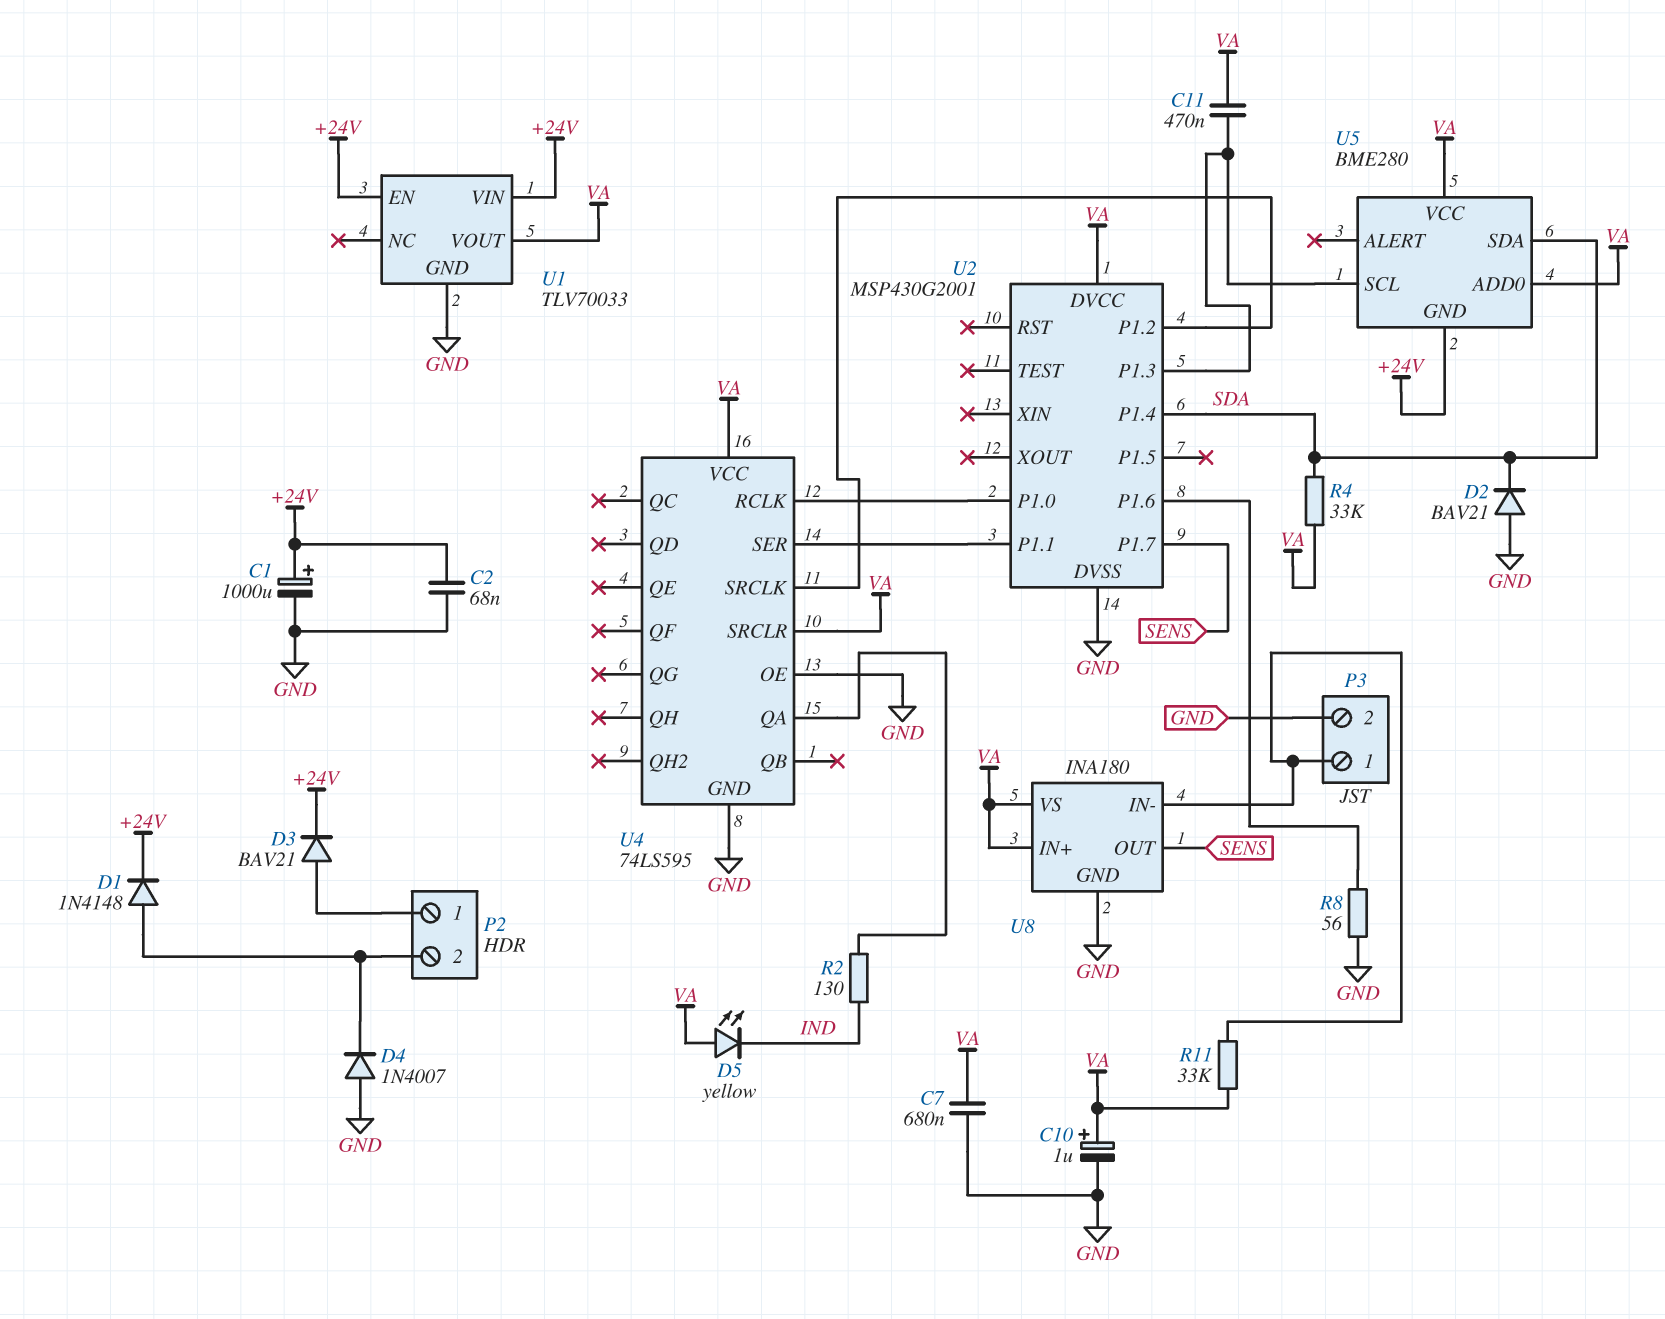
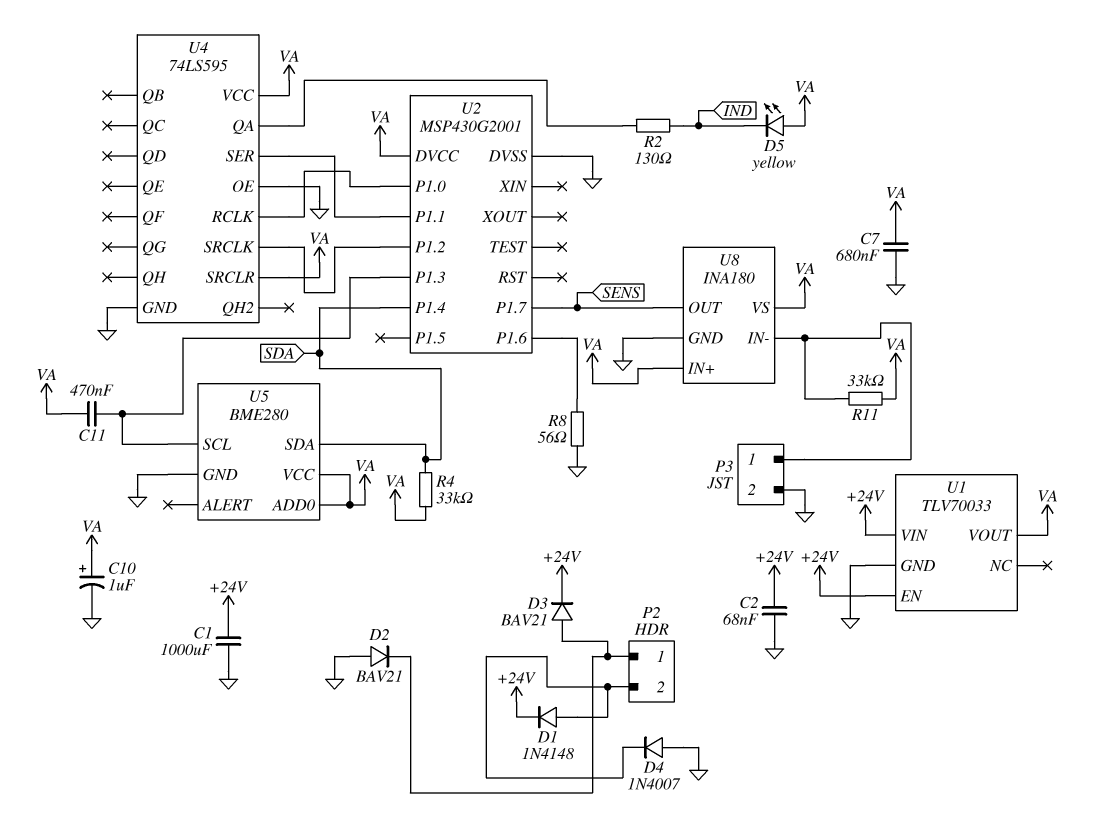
C1: 1000uF (plus +24V, minus GND) -> 1000uF (+24V, GND)
D2: diode BAV21 (A GND, K SDA) -> diode BAV21 (A GND, K P2/1)
U5 pin GND: +24V -> GND

